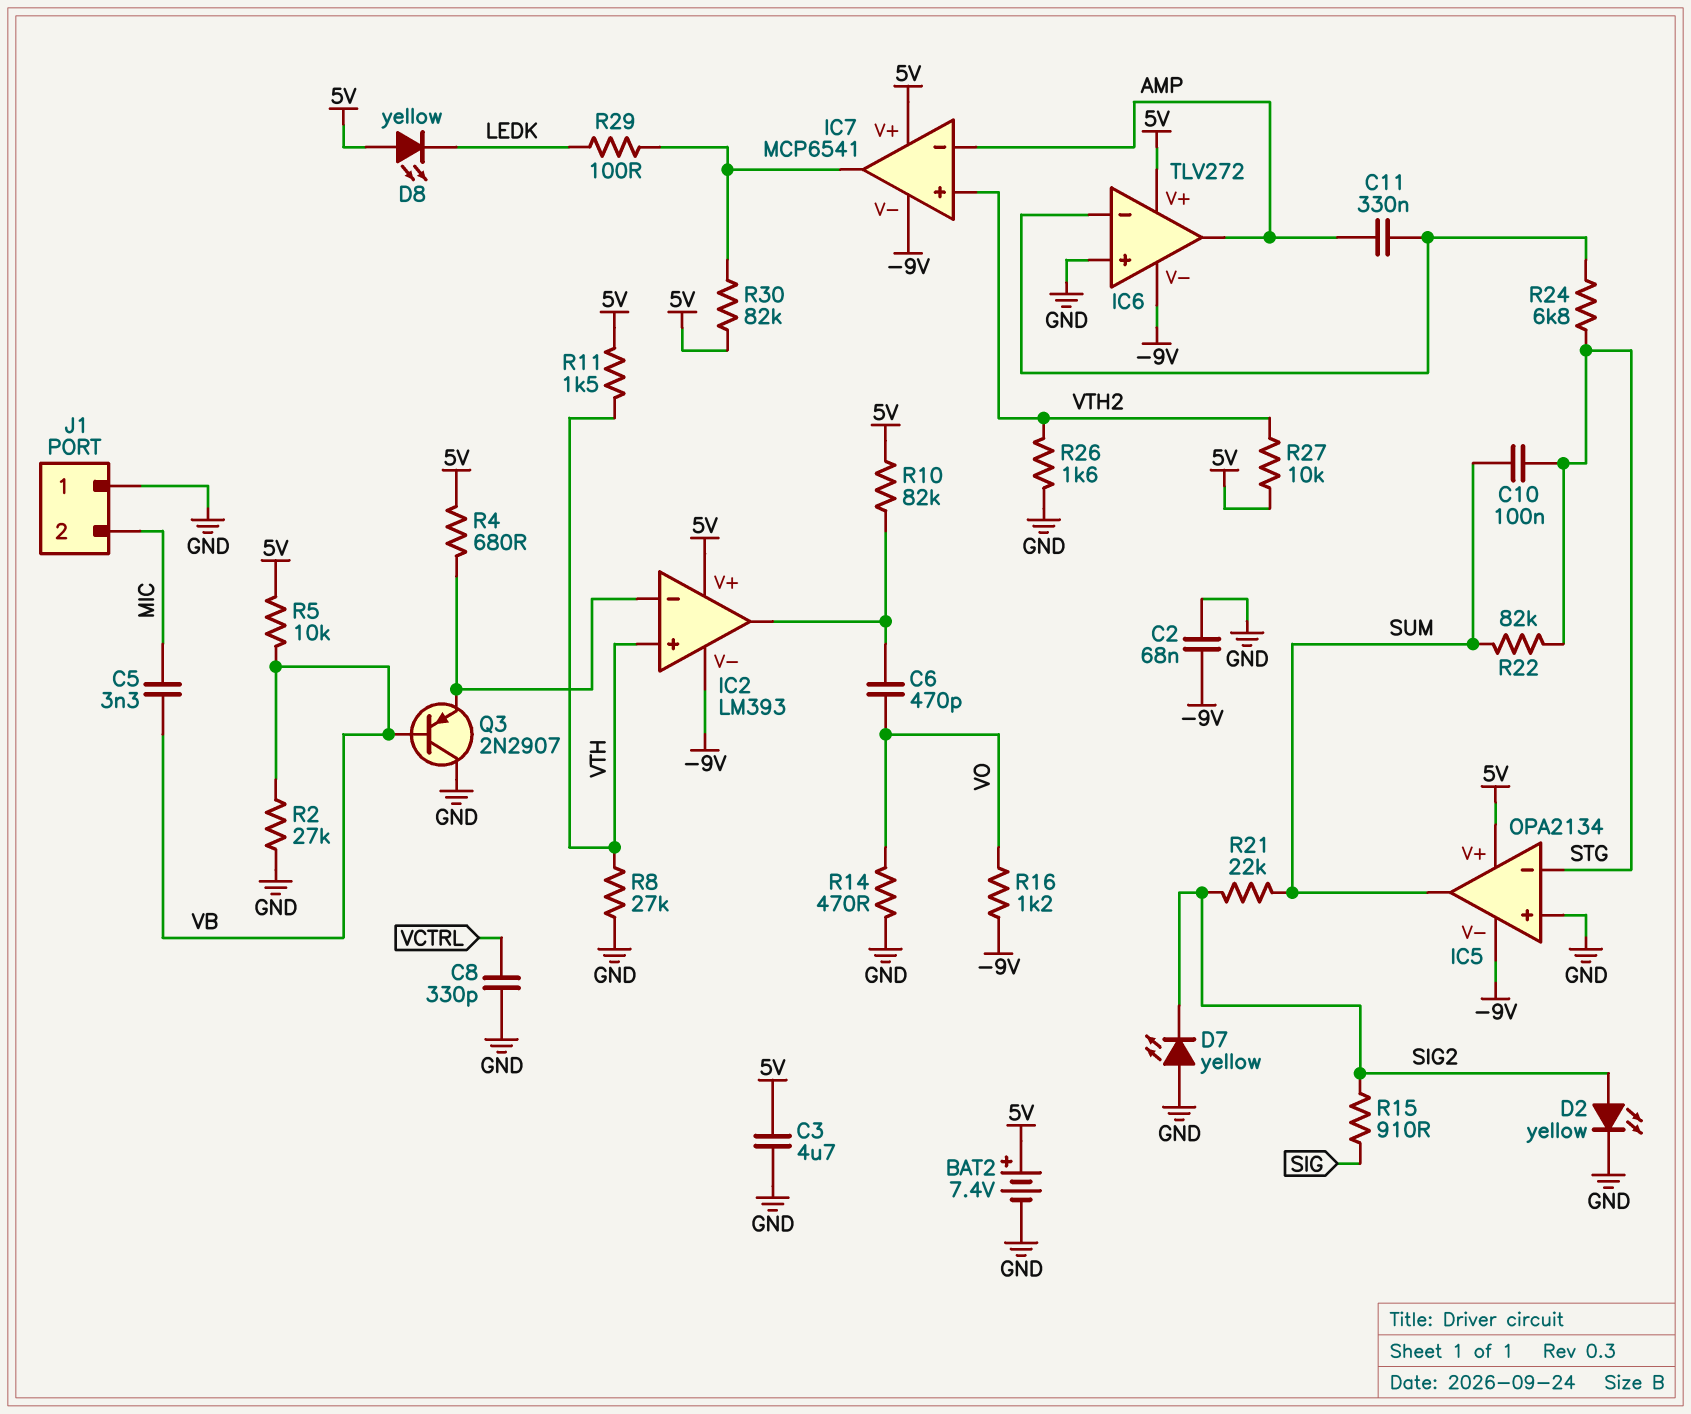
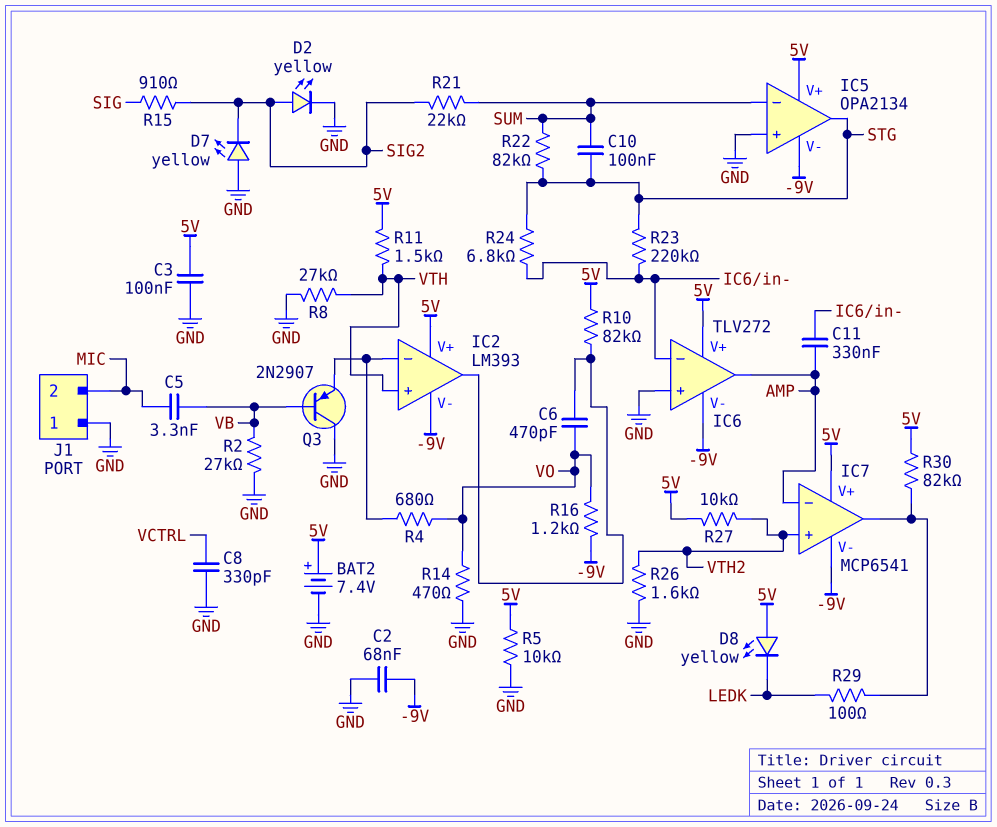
C3: 4.7uF (5V, GND) -> 100nF (5V, GND)
IC5 pin in-: STG -> SUM
IC5 pin out: SUM -> STG
R4: 680 (5V, IC2/in-) -> 680 (IC2/in-, VO)
R5: 10k (5V, VB) -> 10k (5V, GND)
R23: none -> 220k (IC6/in-, STG)

